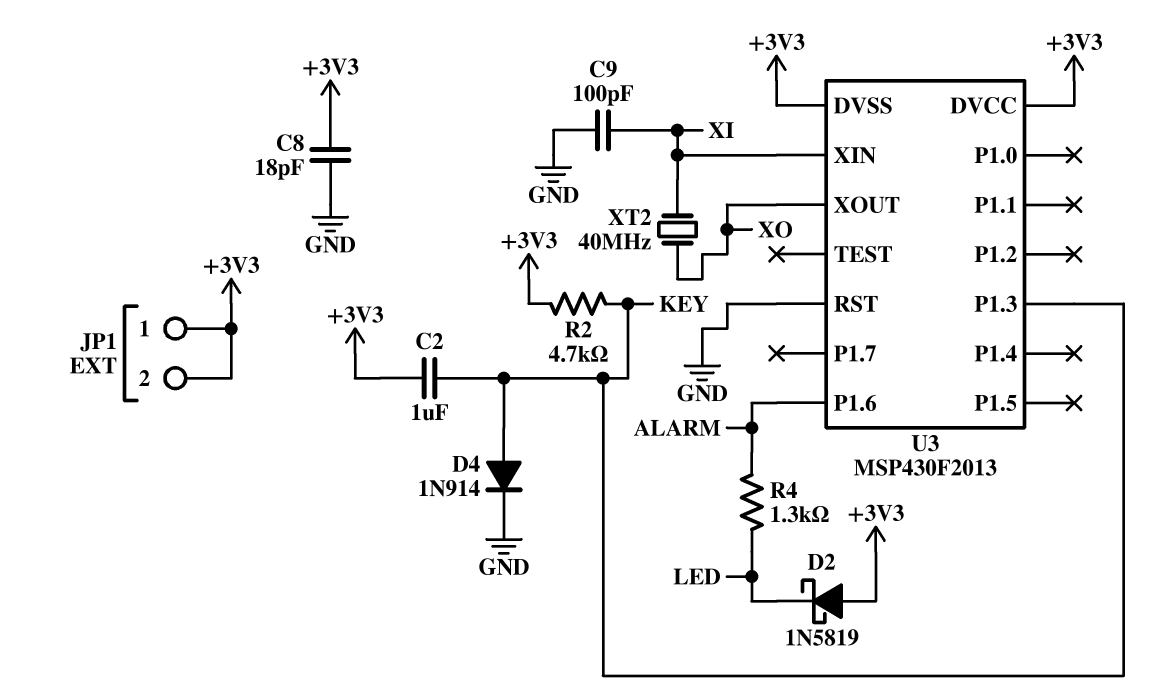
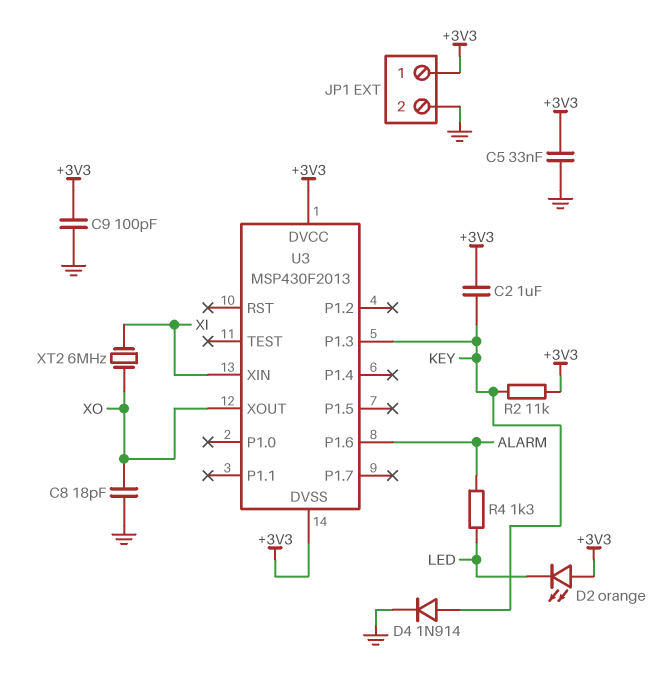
C5: none -> 33nF (+3V3, GND)
C8: 18pF (+3V3, GND) -> 18pF (GND, XO)
C9: 100pF (GND, XI) -> 100pF (+3V3, GND)
D2: schottky 1N5819 (A +3V3, K LED) -> LED orange (A +3V3, K LED)
JP1 pin 2: +3V3 -> GND
R2: 4.7k (+3V3, KEY) -> 11k (+3V3, KEY)
U3 pin RST: GND -> none
XT2: 40MHz (XI, XO) -> 6MHz (XI, XO)

